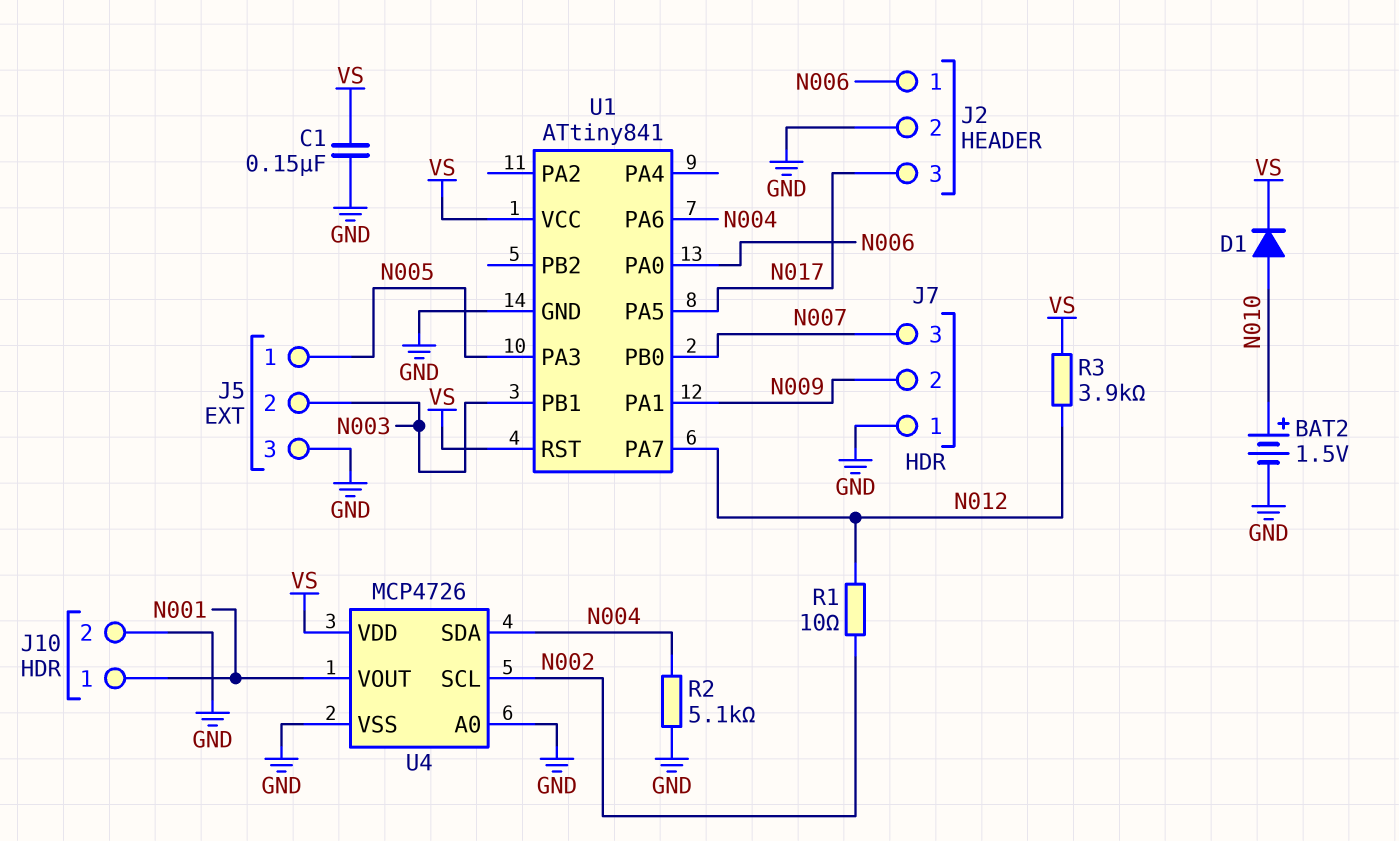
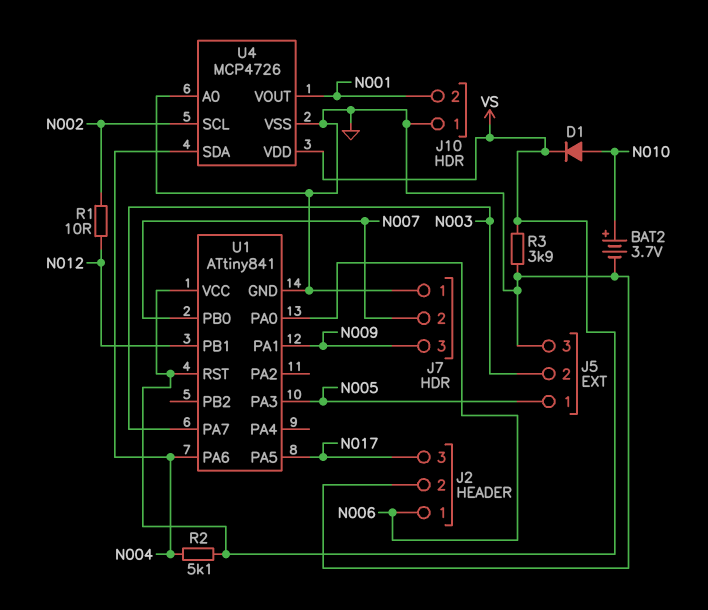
BAT2: 1.5V (plus N010, minus GND) -> 3.7V (plus N010, minus GND)
C1: 150nF (GND, VS) -> none
J7 pin 2: N009 -> N007
J7 pin 3: N007 -> N009
J10 pin 1: N001 -> GND
J10 pin 2: GND -> N001
R2: 5.1k (GND, N004) -> 5.1k (N004, VS)
R3: 3.9k (N012, VS) -> 3.9k (GND, VS)
U1 pin PA7: N012 -> N003
U1 pin PB1: N003 -> N012

